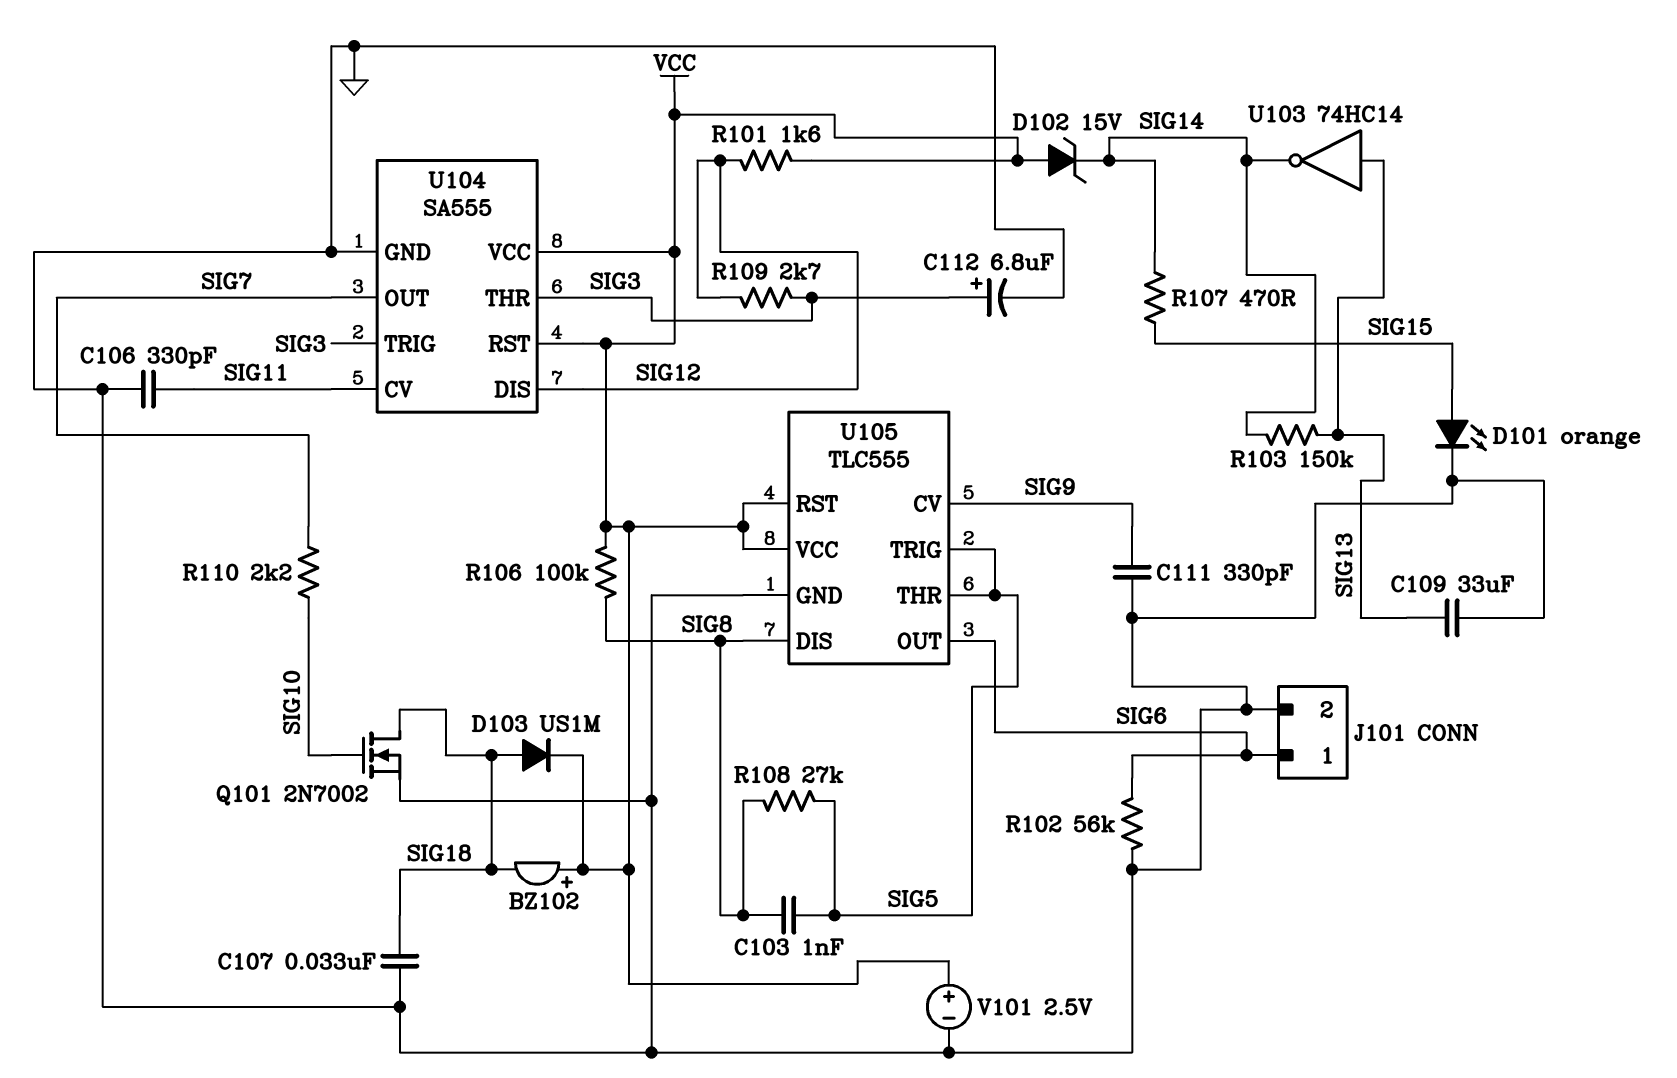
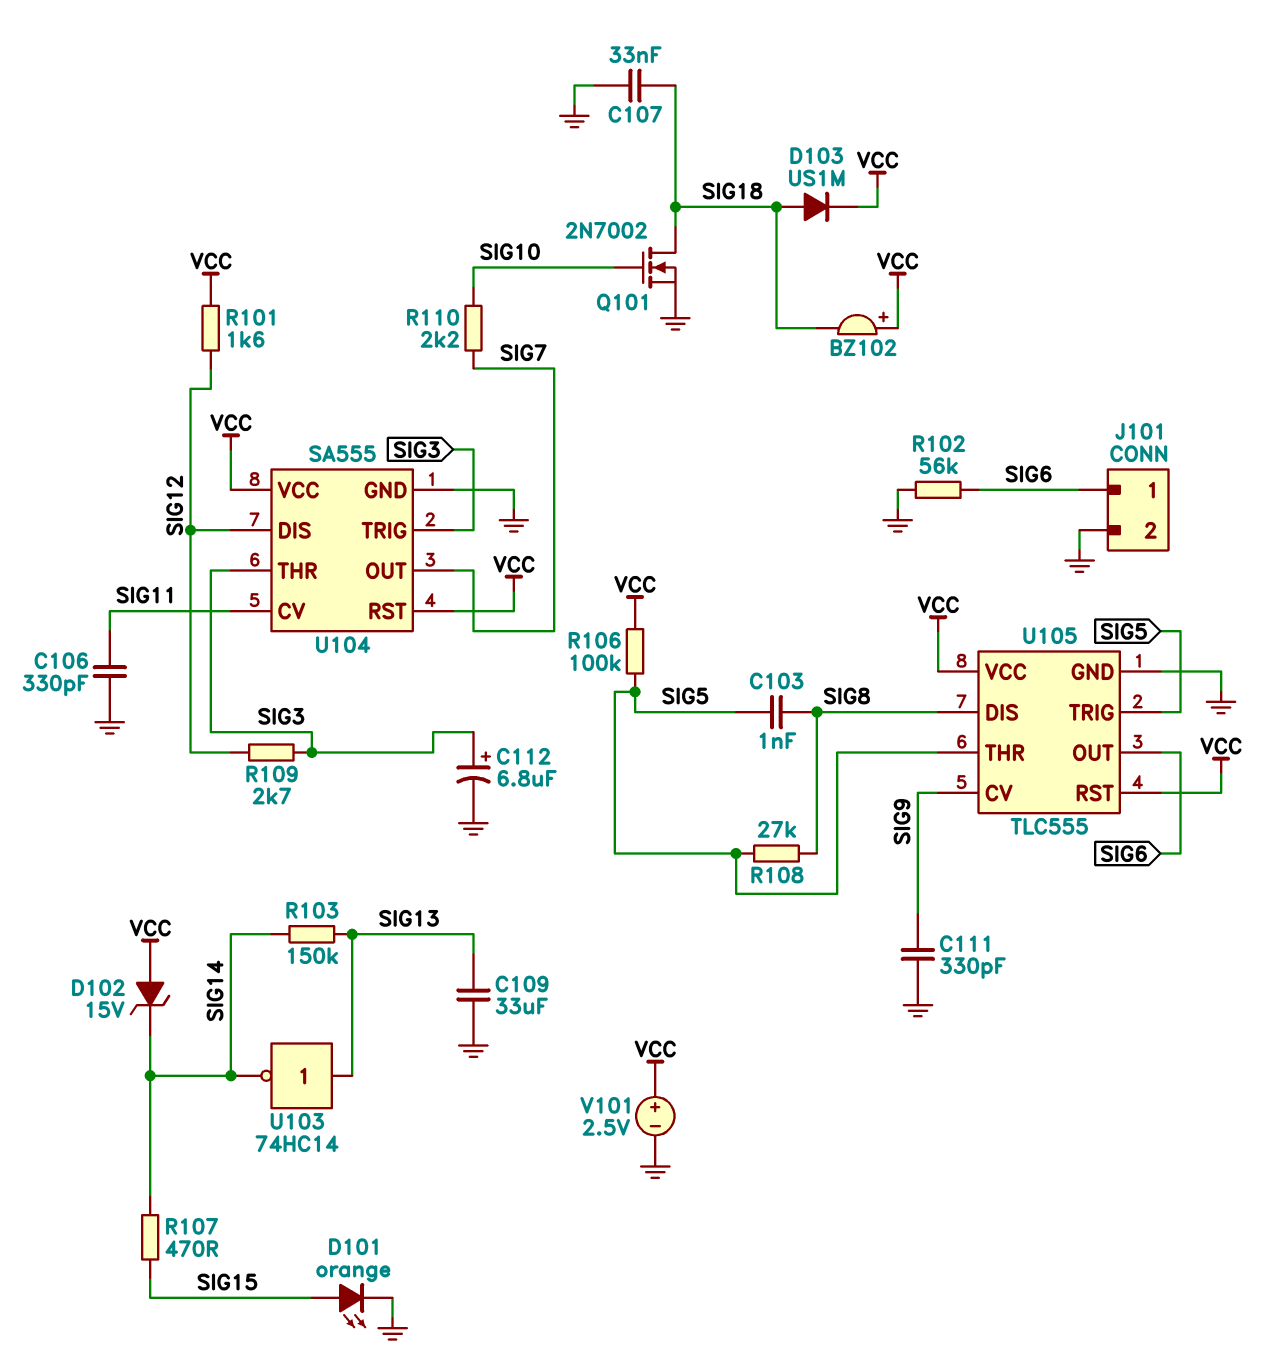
R106: 100k (SIG8, VCC) -> 100k (SIG5, VCC)

